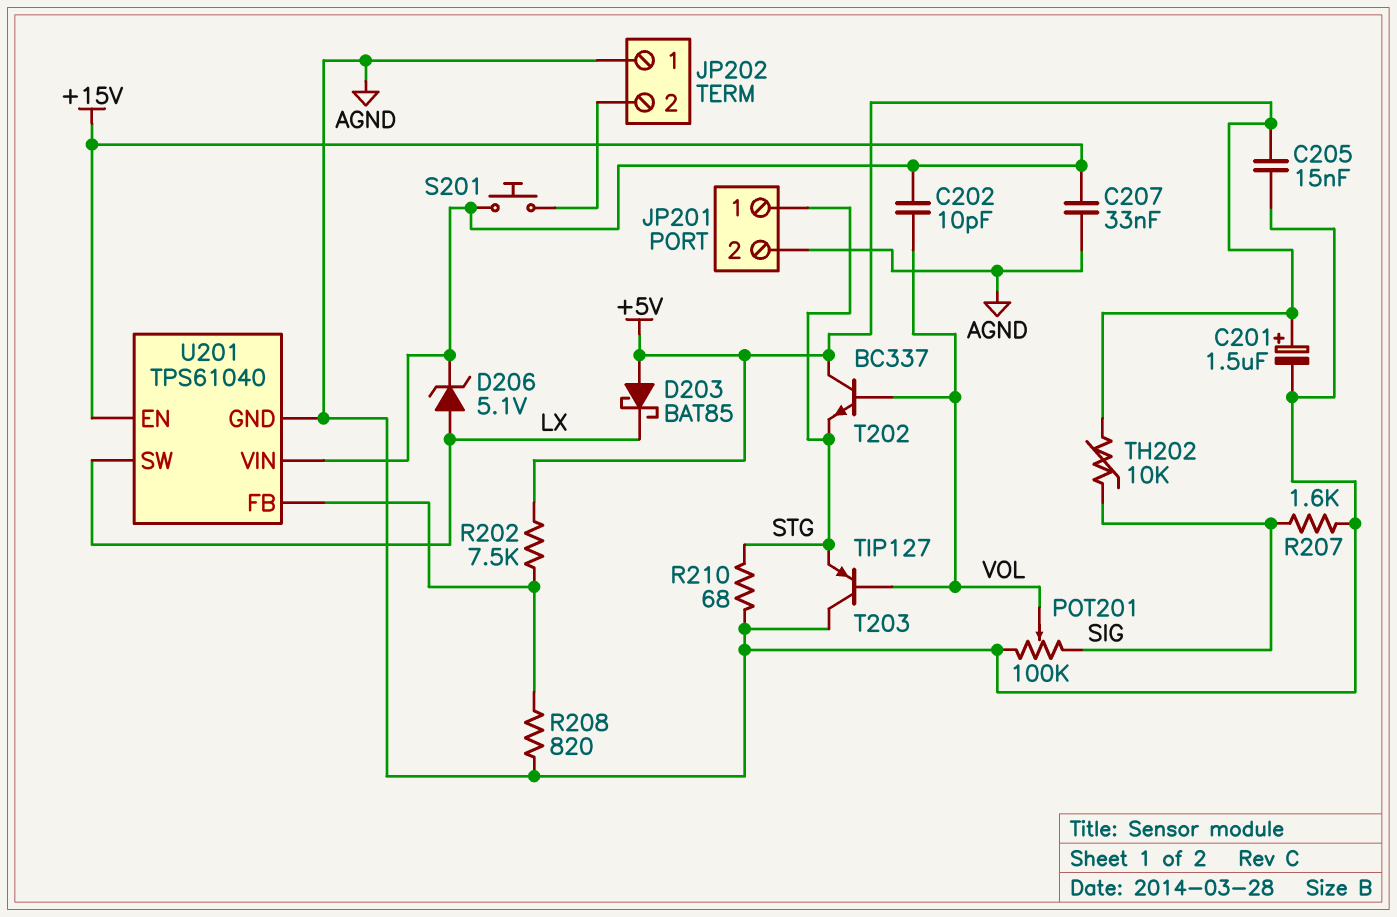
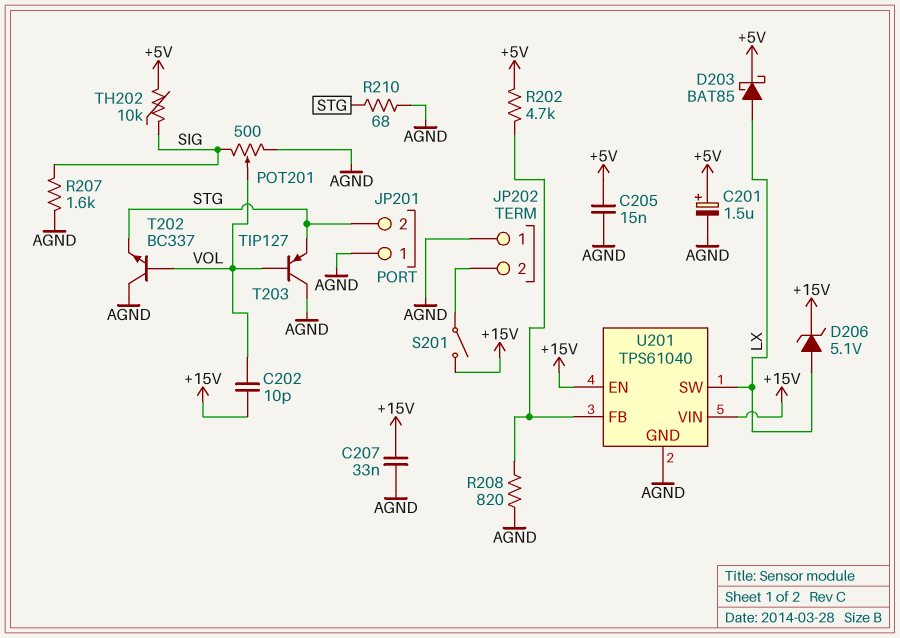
D203: schottky BAT85 (A +5V, K LX) -> schottky BAT85 (A LX, K +5V)
JP201 pin 1: STG -> AGND
JP201 pin 2: AGND -> STG
POT201: 100k (AGND, SIG, wiper VOL) -> 500 (AGND, SIG, wiper VOL)
R202: 7.5k (+5V, U201/FB) -> 4.7k (+5V, U201/FB)
S201: button (+15V, JP202/2) -> switch (+15V, JP202/2)
T202: NPN BC337 (B VOL, C +5V, E STG) -> NPN BC337 (B VOL, C AGND, E STG)

